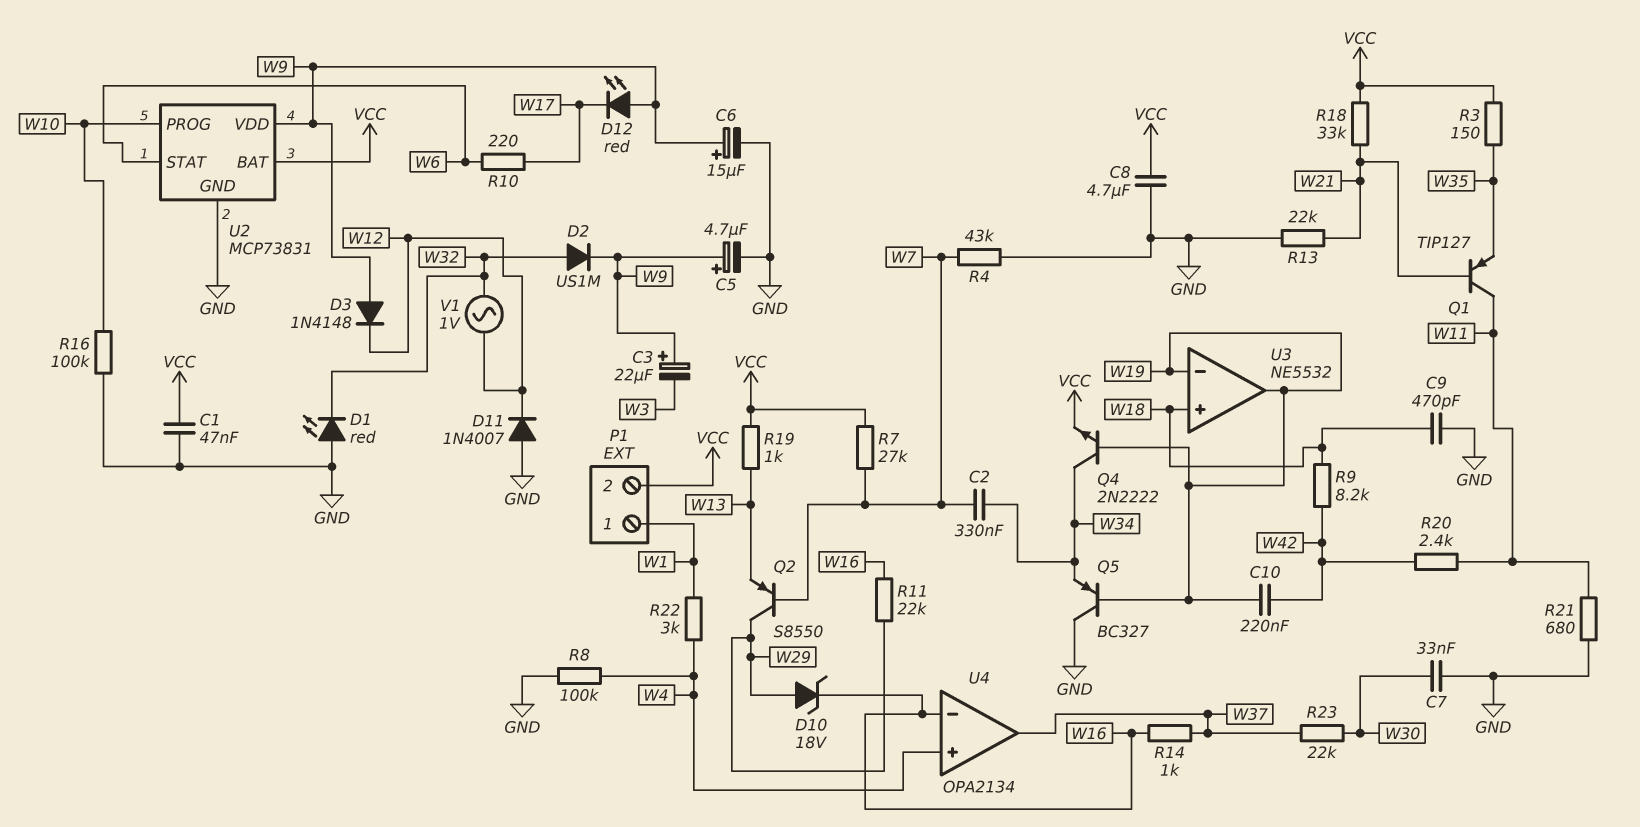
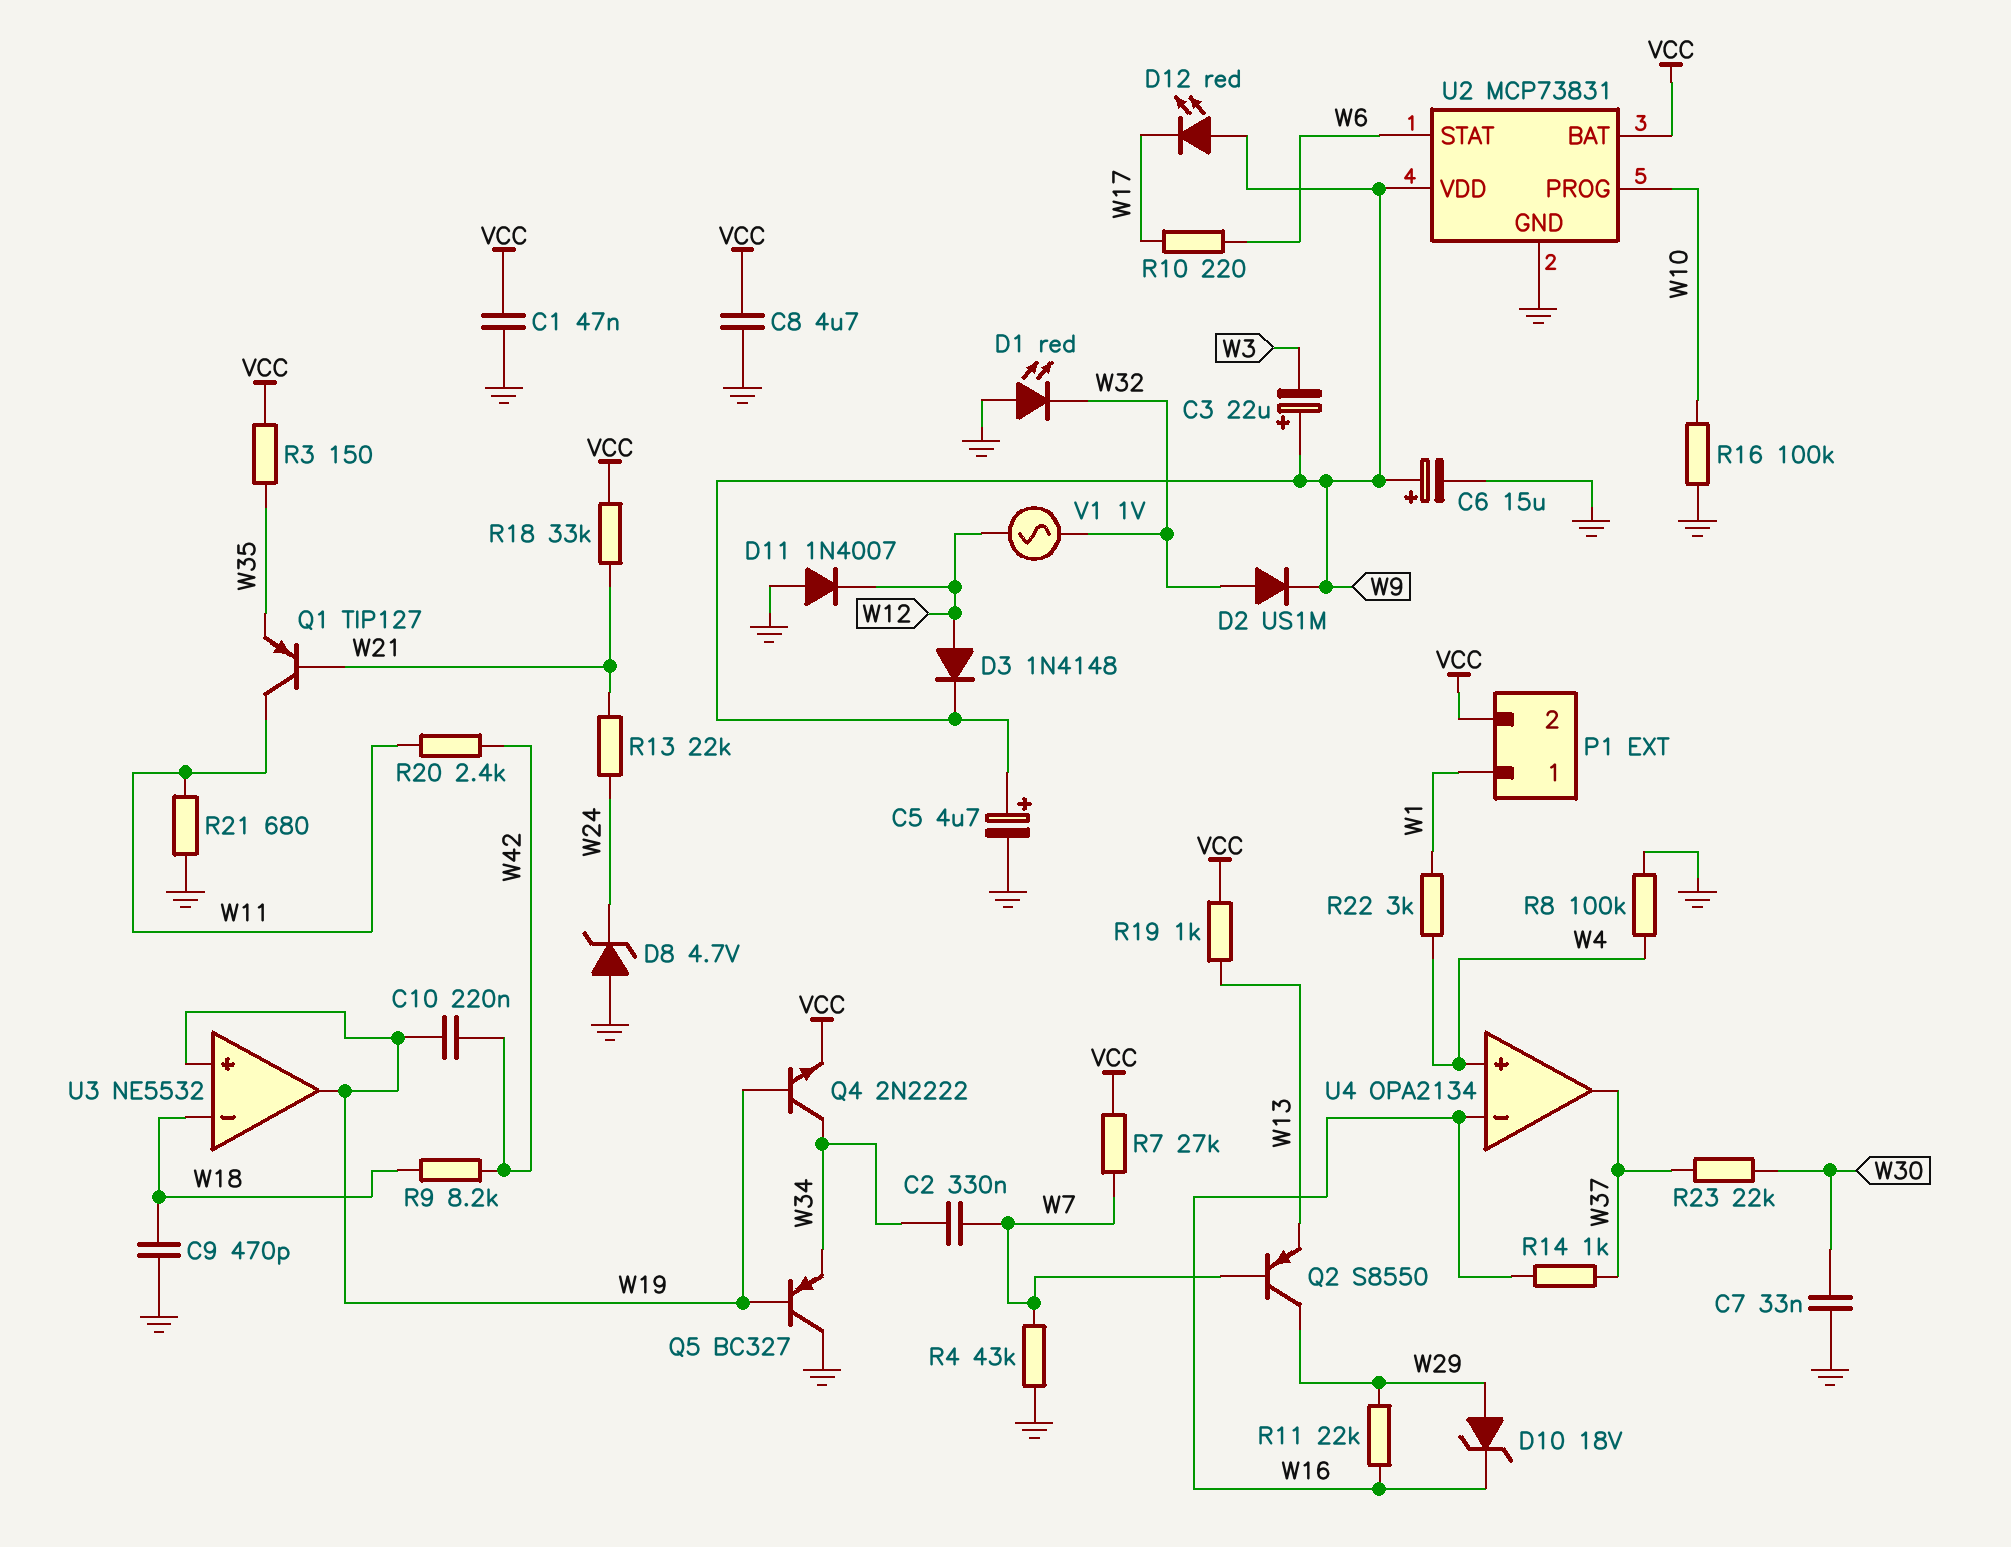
D3: diode 1N4148 (A W9, K W12) -> diode 1N4148 (A W12, K W9)
D8: none -> zener 4.7V (A GND, K W24)
R13: 22k (GND, W21) -> 22k (W21, W24)
U3 pin in+: W18 -> W19
U3 pin in-: W19 -> W18

